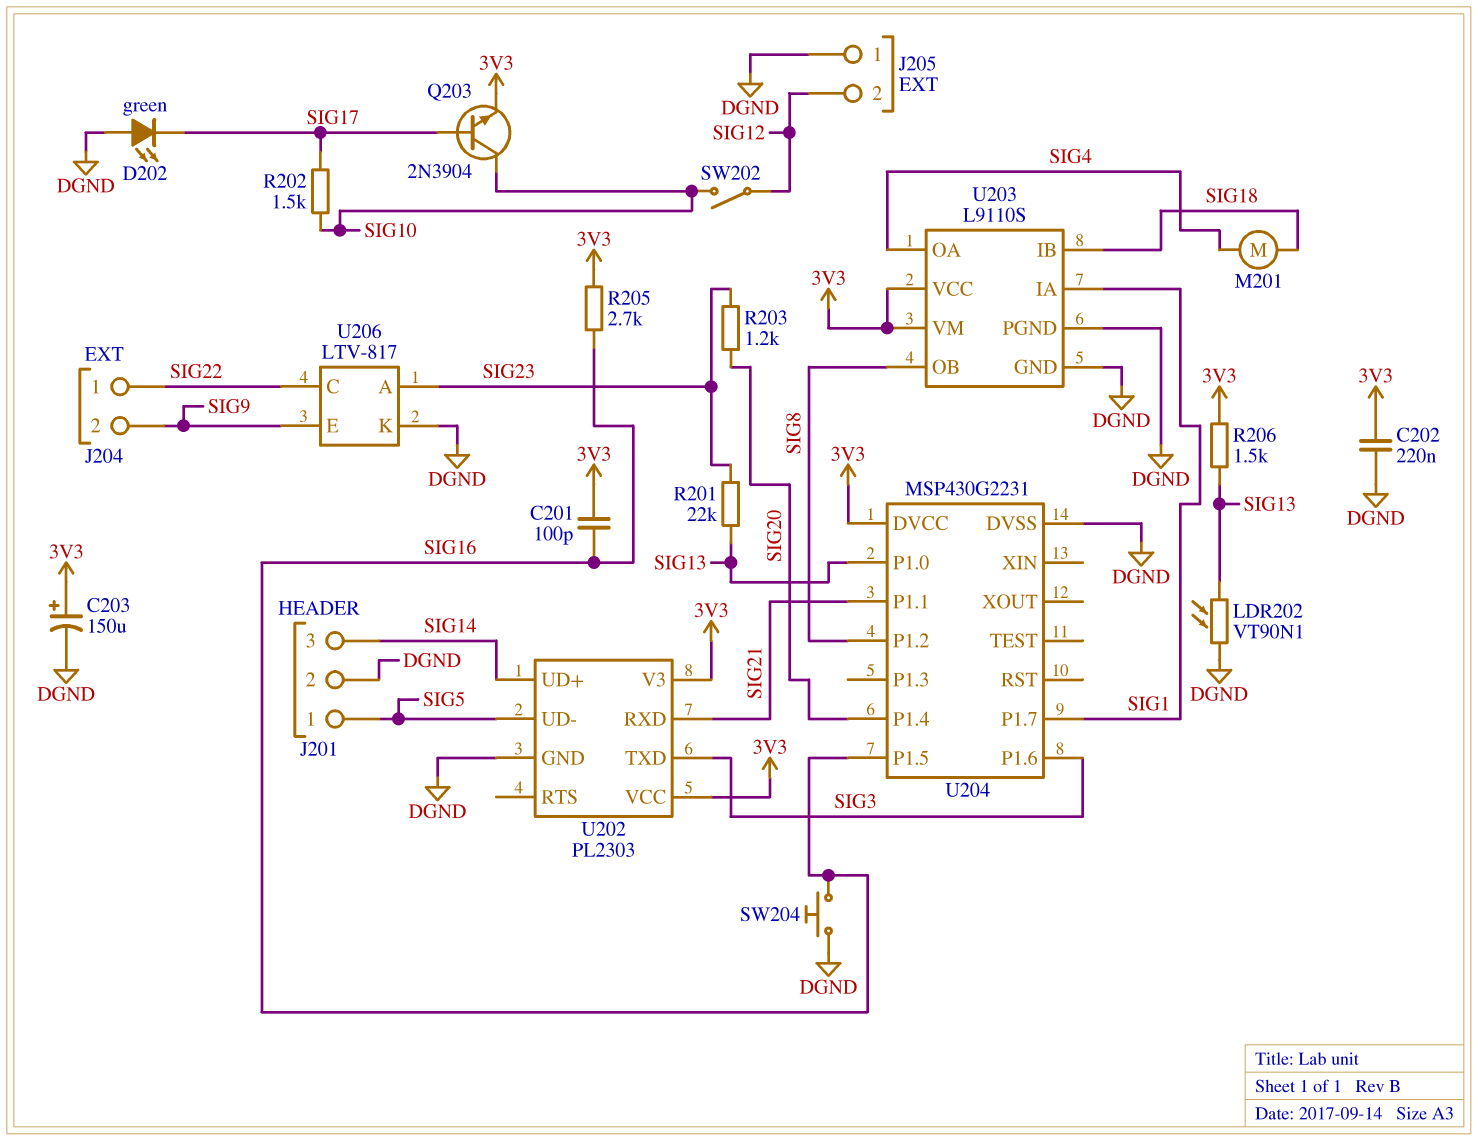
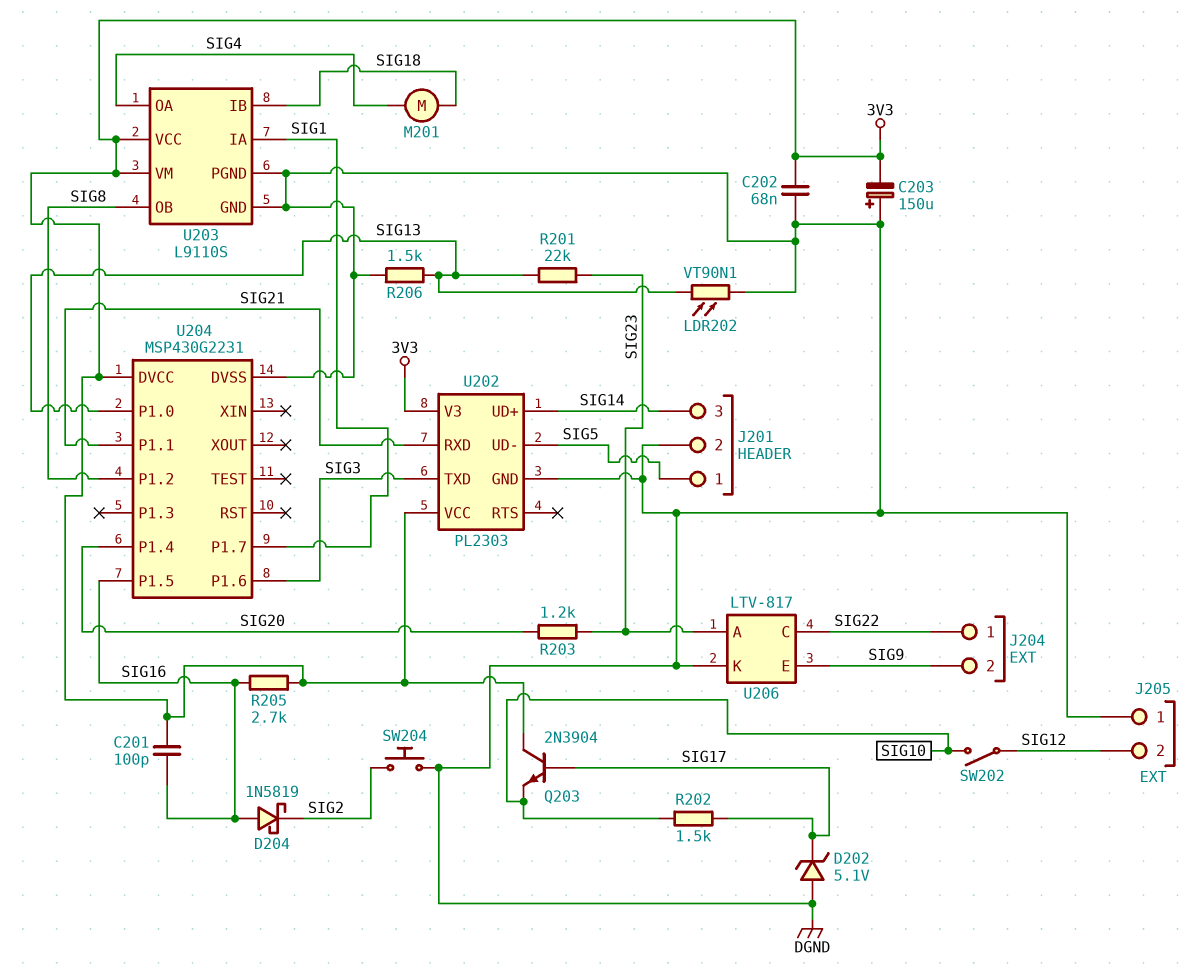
C202: 220nF (3V3, DGND) -> 68nF (3V3, DGND)
C203: 150uF (plus 3V3, minus DGND) -> 150uF (plus DGND, minus 3V3)
D202: LED green (A DGND, K SIG17) -> zener 5.1V (A DGND, K SIG17)
D204: none -> schottky 1N5819 (A SIG16, K SIG2)
Q203: NPN 2N3904 (B SIG17, C SIG10, E 3V3) -> NPN 2N3904 (B SIG17, C 3V3, E SIG10)
R206: 1.5k (3V3, SIG13) -> 1.5k (DGND, SIG13)
SW204: button (DGND, SIG16) -> button (DGND, SIG2)

